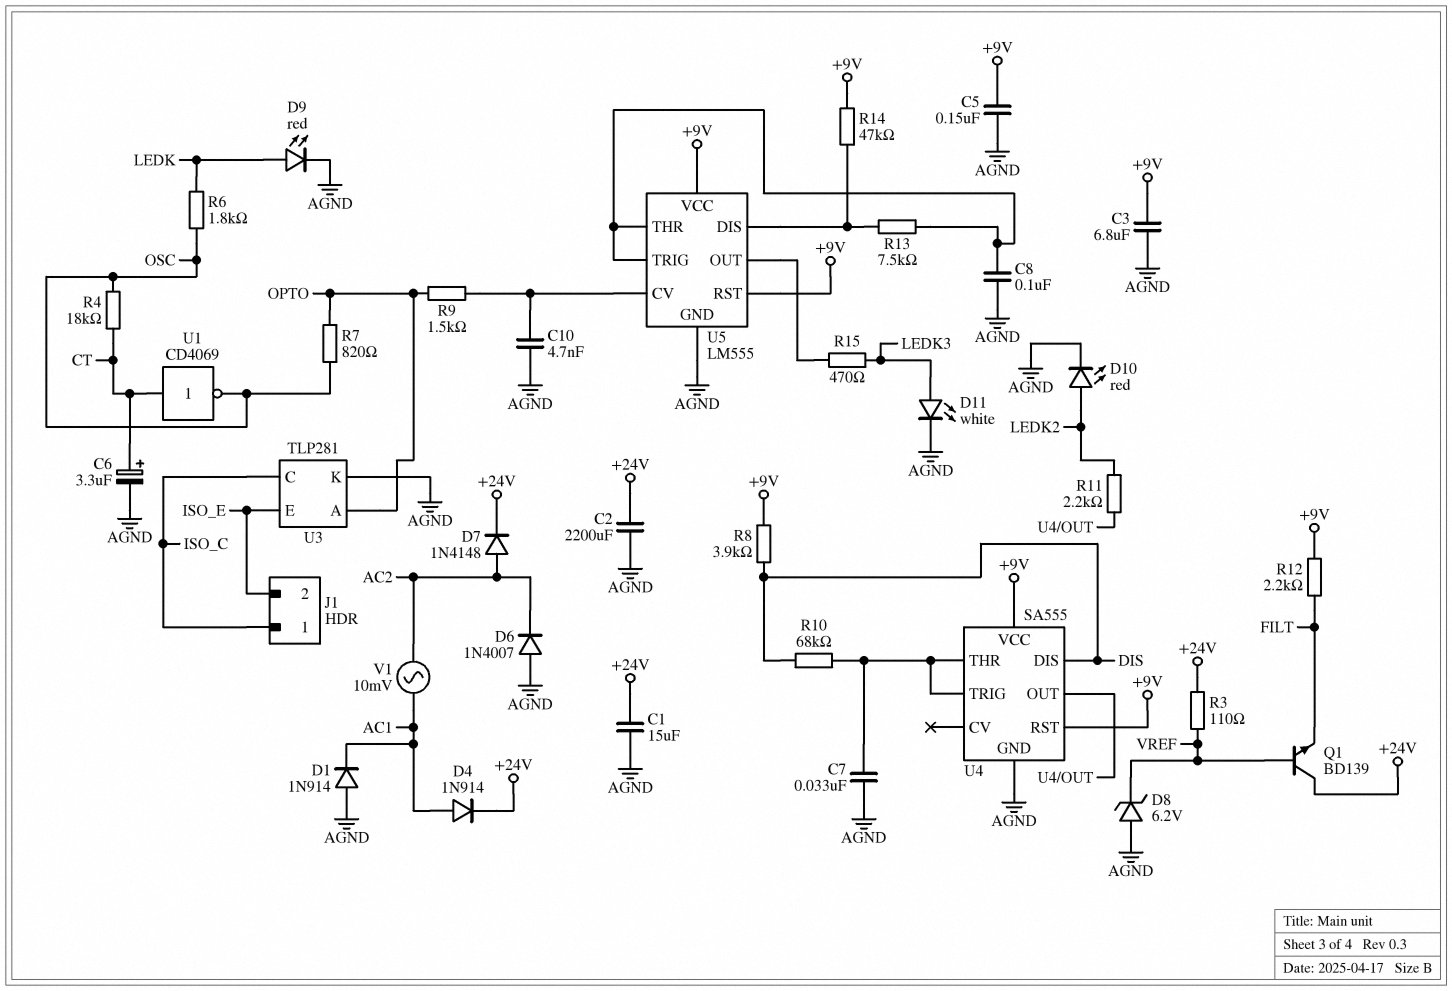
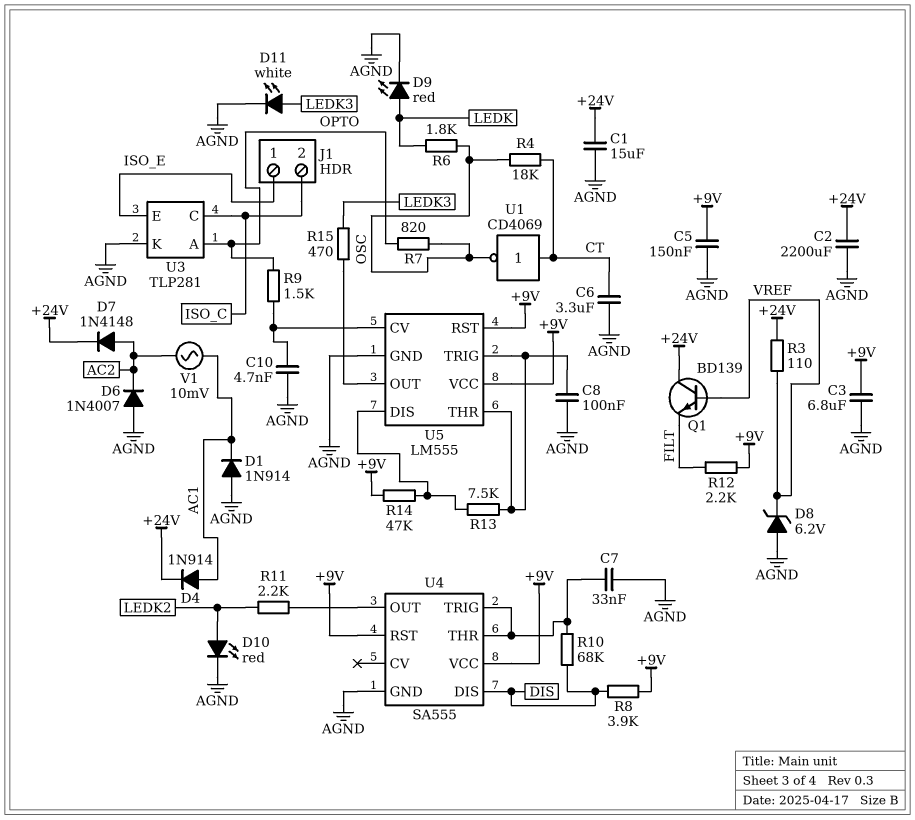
C6: 3.3uF (plus CT, minus AGND) -> 3.3uF (AGND, CT)
J1 pin 1: ISO_C -> ISO_E
J1 pin 2: ISO_E -> ISO_C

